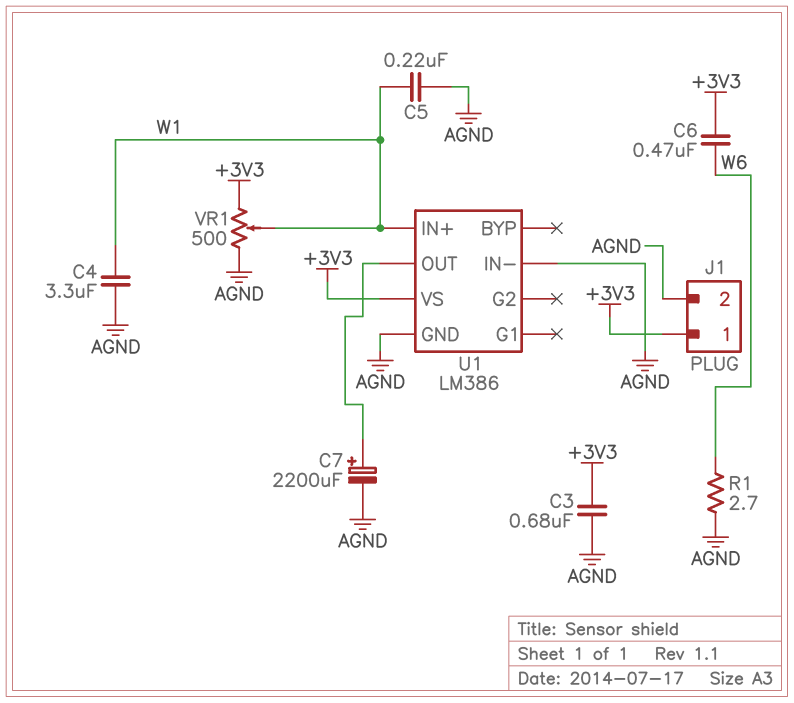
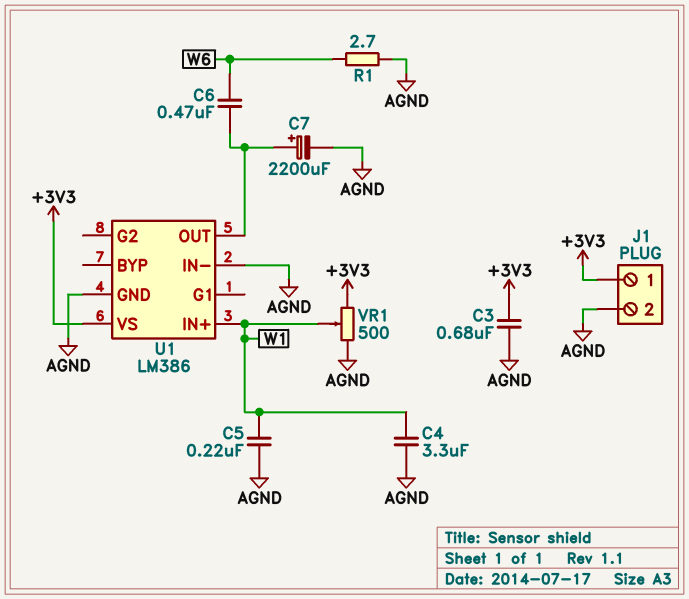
C6: 470nF (+3V3, W6) -> 470nF (U1/OUT, W6)

